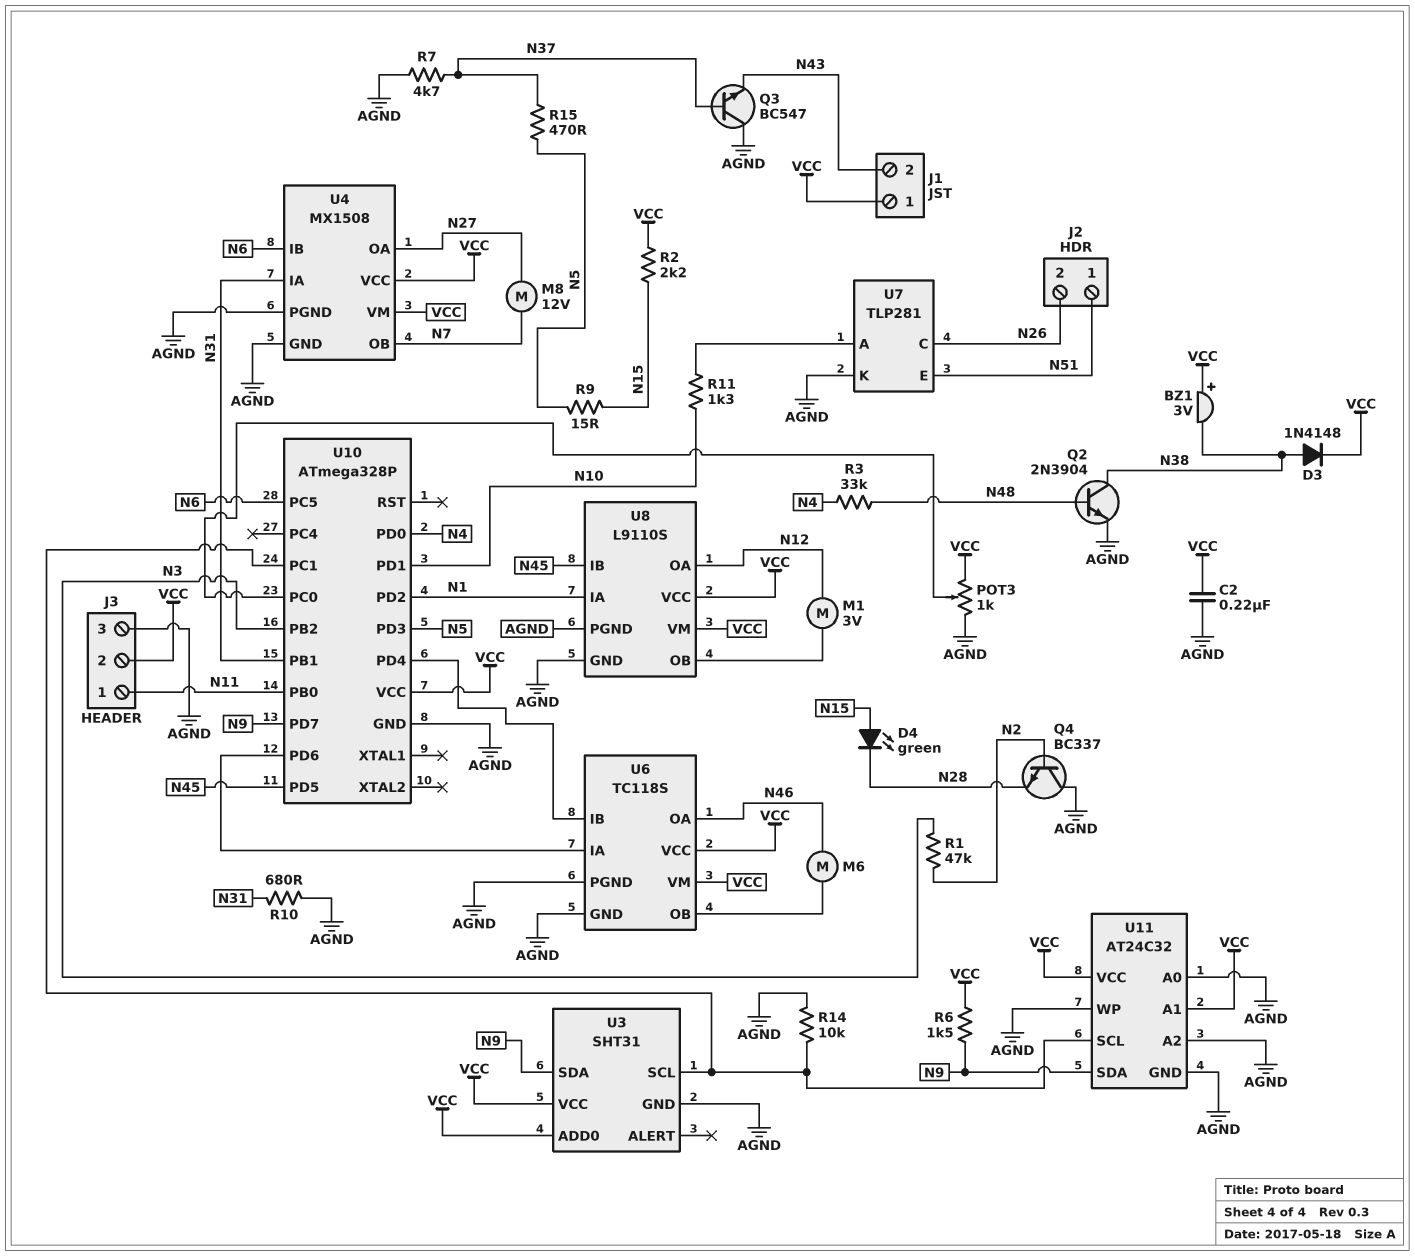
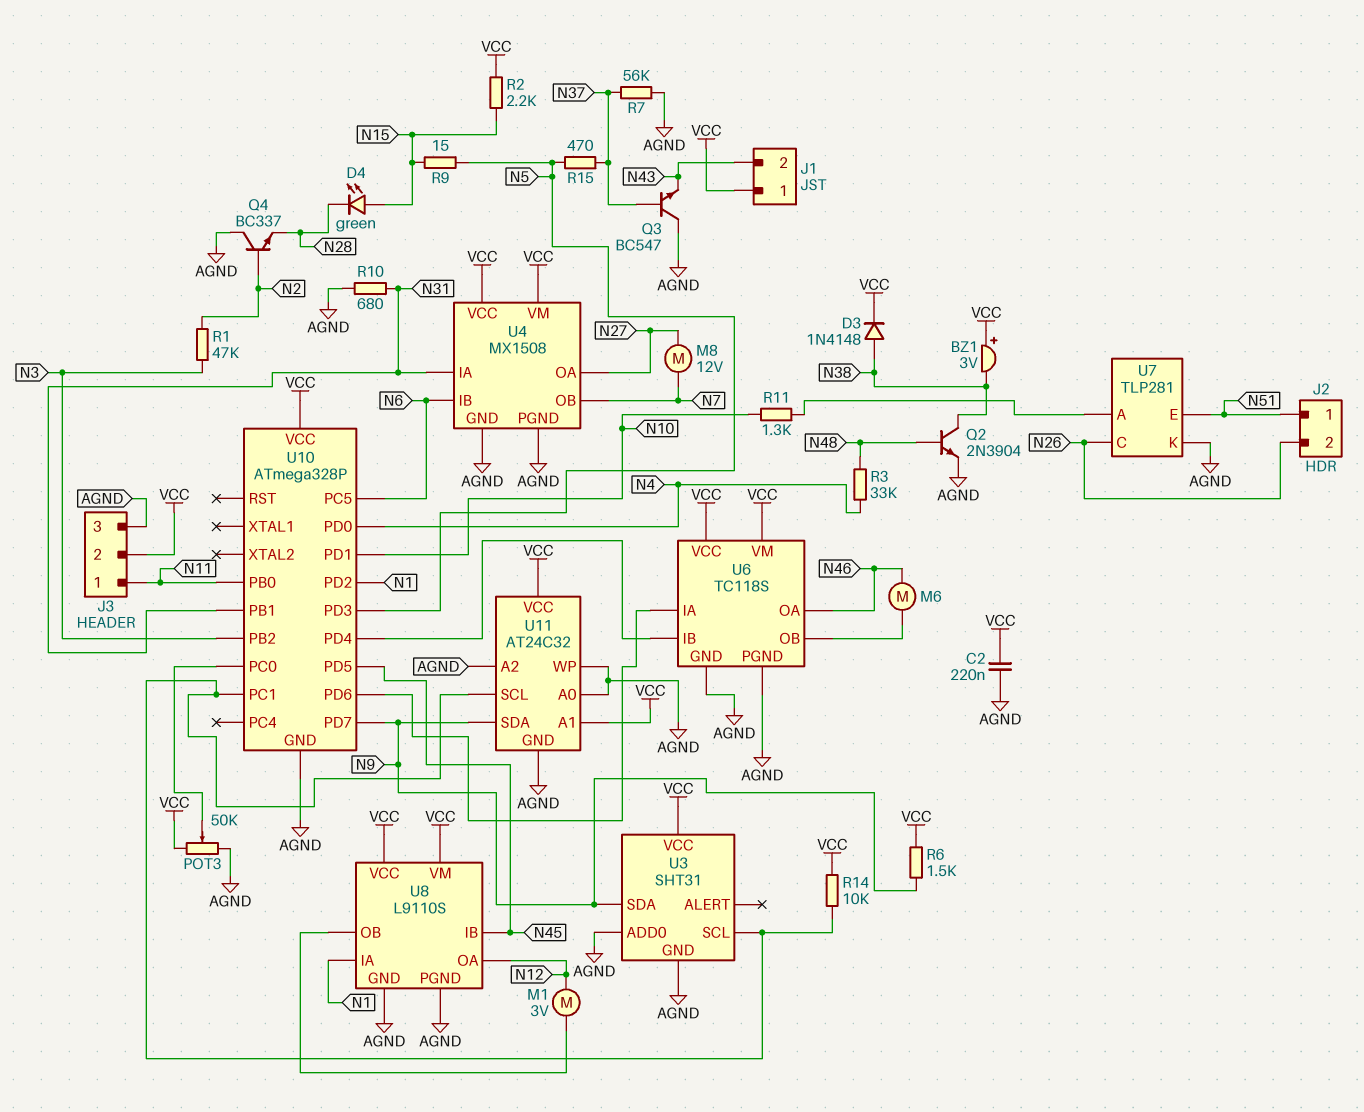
POT3: 1k (AGND, VCC, wiper U10/PC0) -> 50k (AGND, VCC, wiper U10/PC0)
R7: 4.7k (AGND, N37) -> 56k (AGND, N37)
R14: 10k (AGND, U3/SCL) -> 10k (U3/SCL, VCC)
U3 pin ADD0: VCC -> AGND

